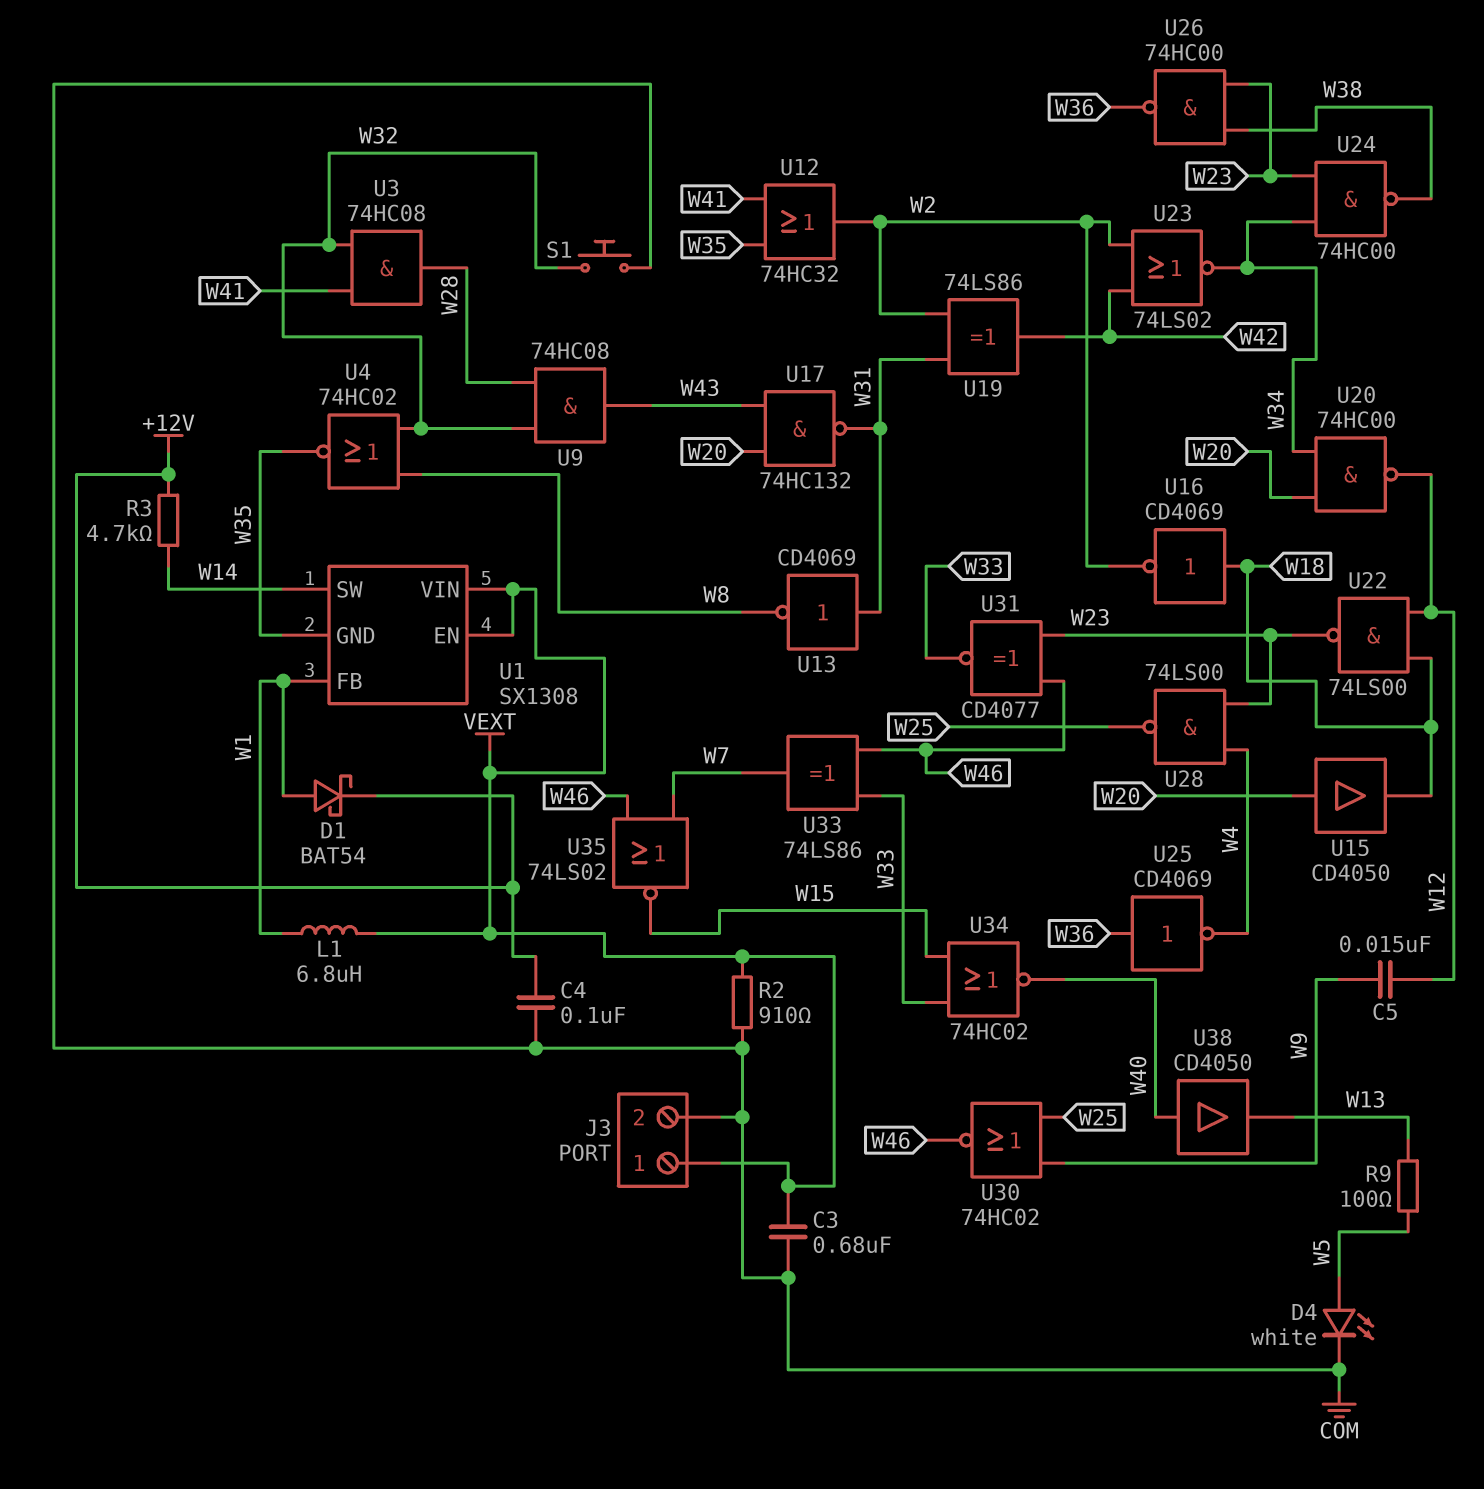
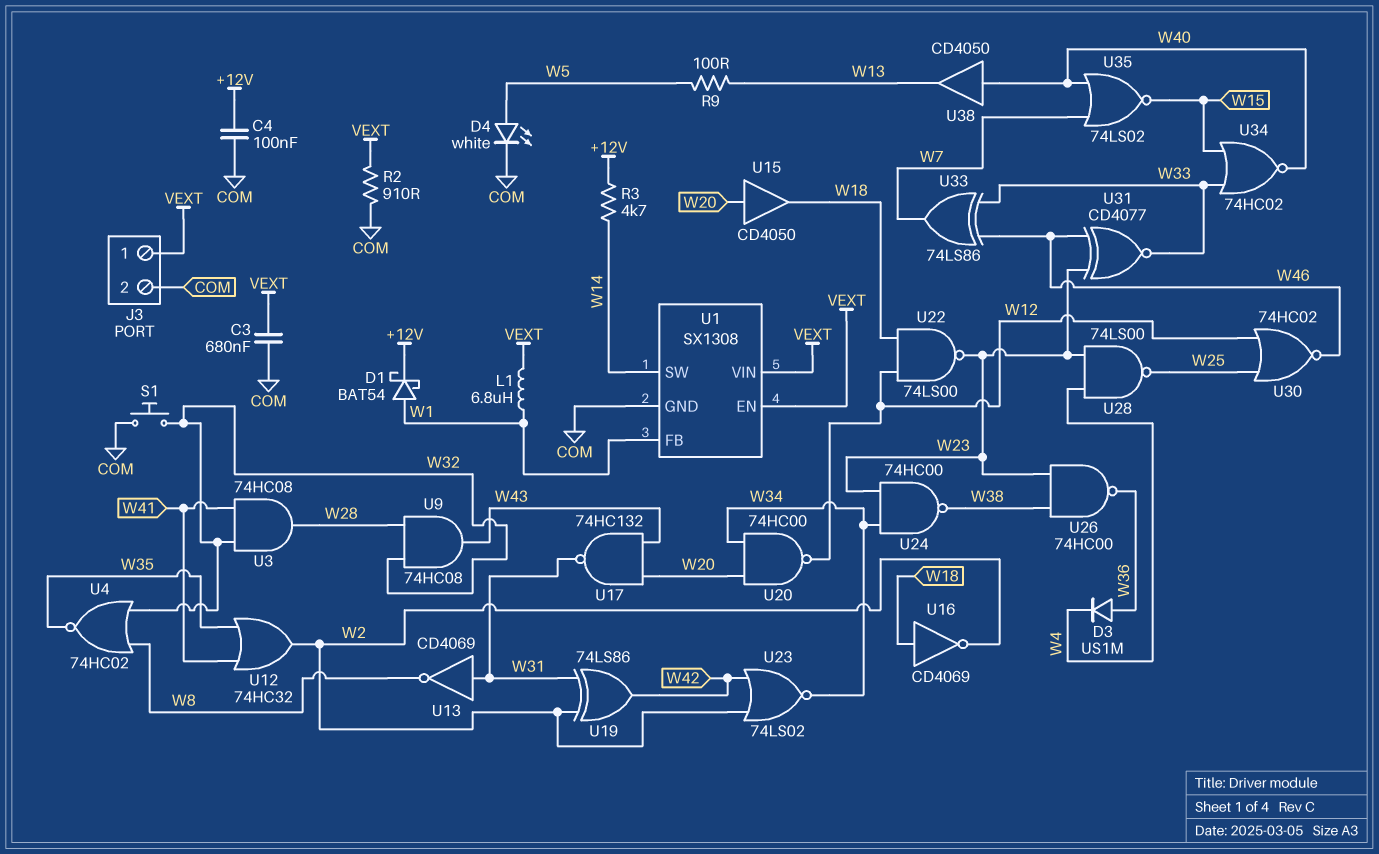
C5: 15nF (W9, W12) -> none
D3: none -> diode US1M (A W36, K W4)
U1 pin GND: W35 -> COM
U25: NOT CD4069 (in W36, out W4) -> none
U30: NOR 74HC02 (in W9, in W25, out W46) -> NOR 74HC02 (in W12, in W25, out W46)
U35: NOR 74LS02 (in W7, in W46, out W15) -> NOR 74LS02 (in W7, in W40, out W15)

